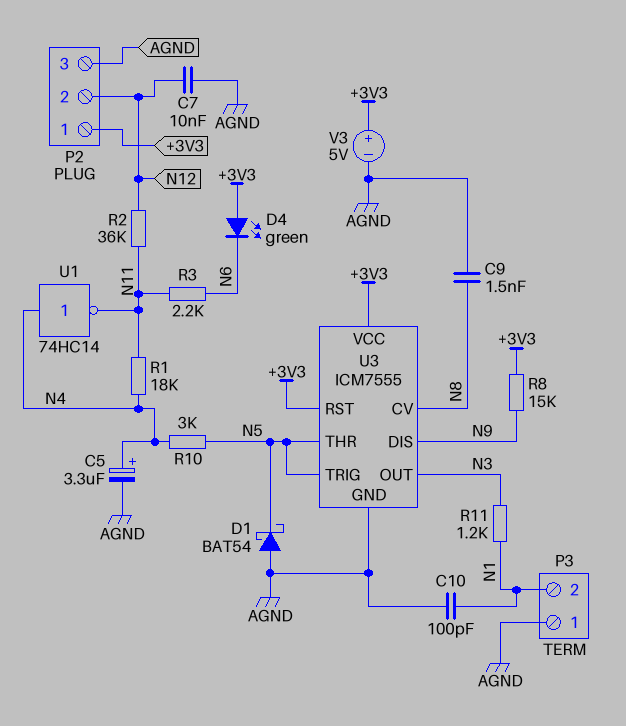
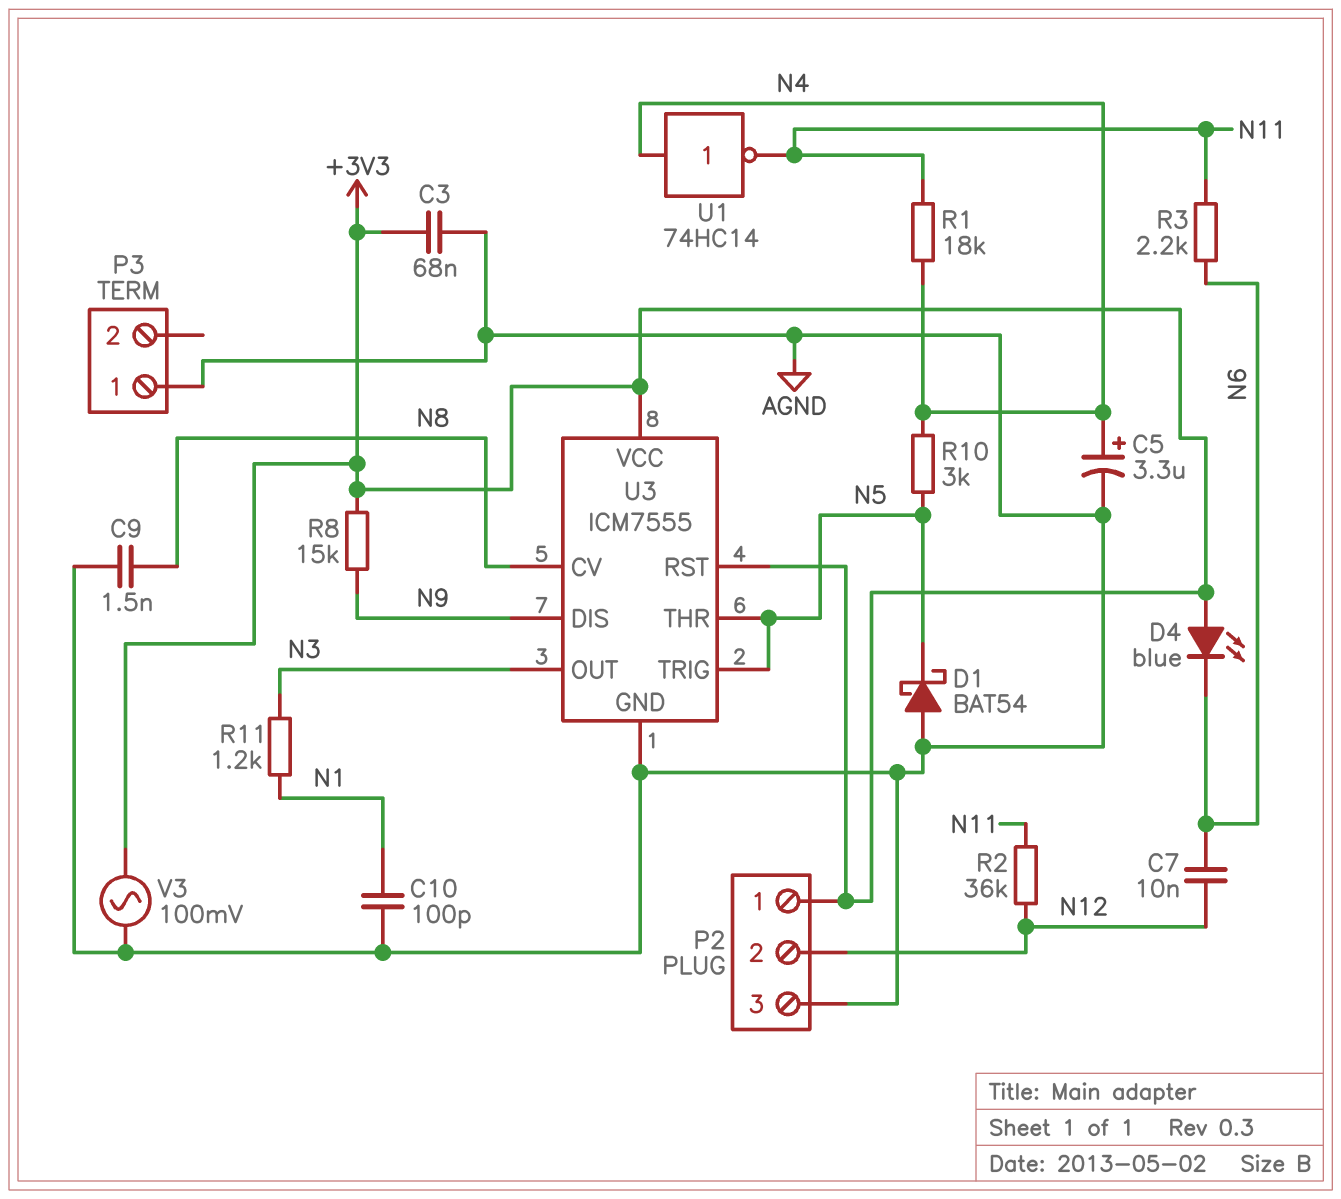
C3: none -> 68nF (+3V3, AGND)
C7: 10nF (AGND, N12) -> 10nF (N6, N12)
D4: LED green (A +3V3, K N6) -> LED blue (A +3V3, K N6)
P3 pin 2: N1 -> none
V3: 5V (plus +3V3, minus AGND) -> AC 100mV (+3V3, AGND)

